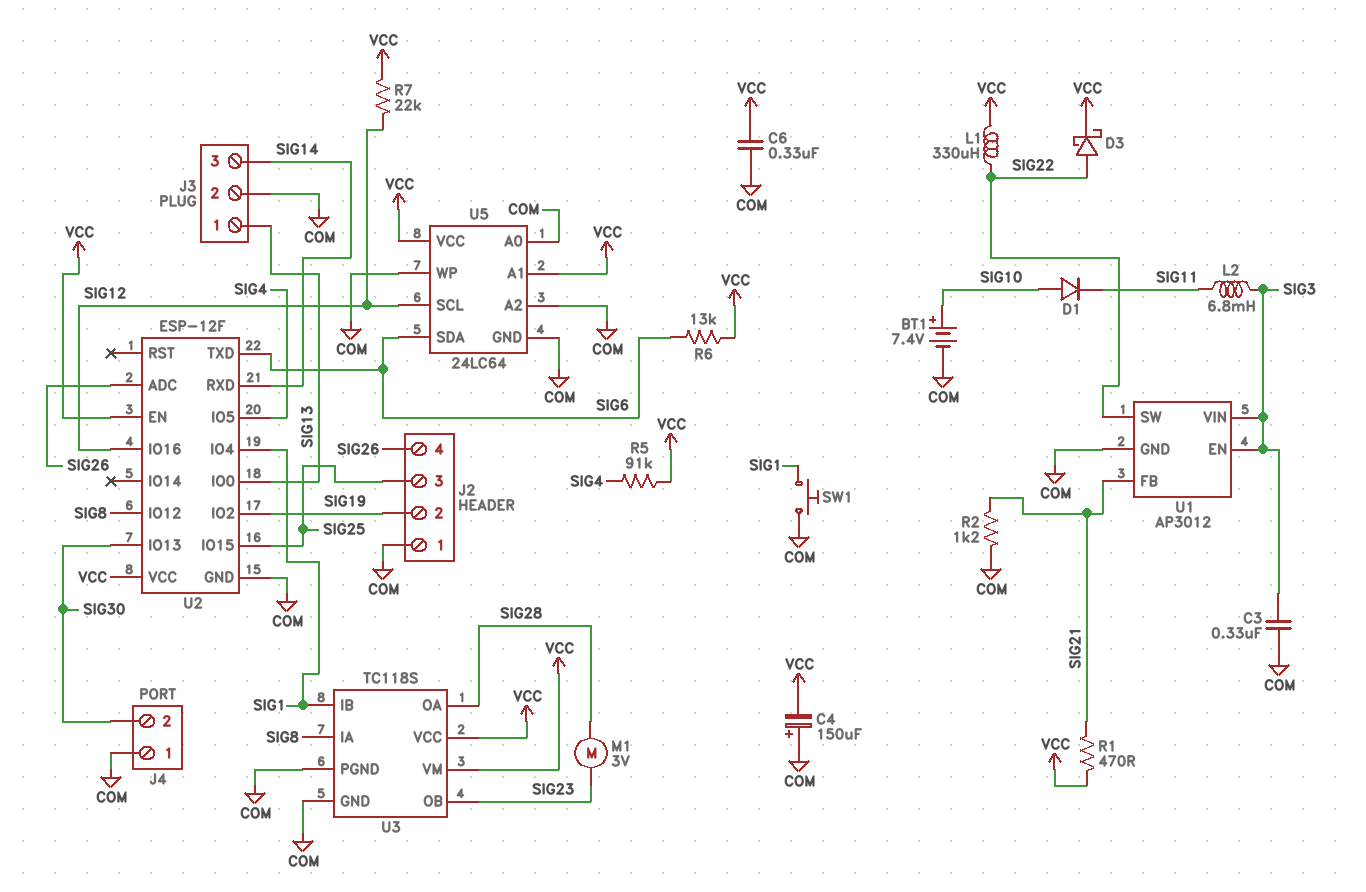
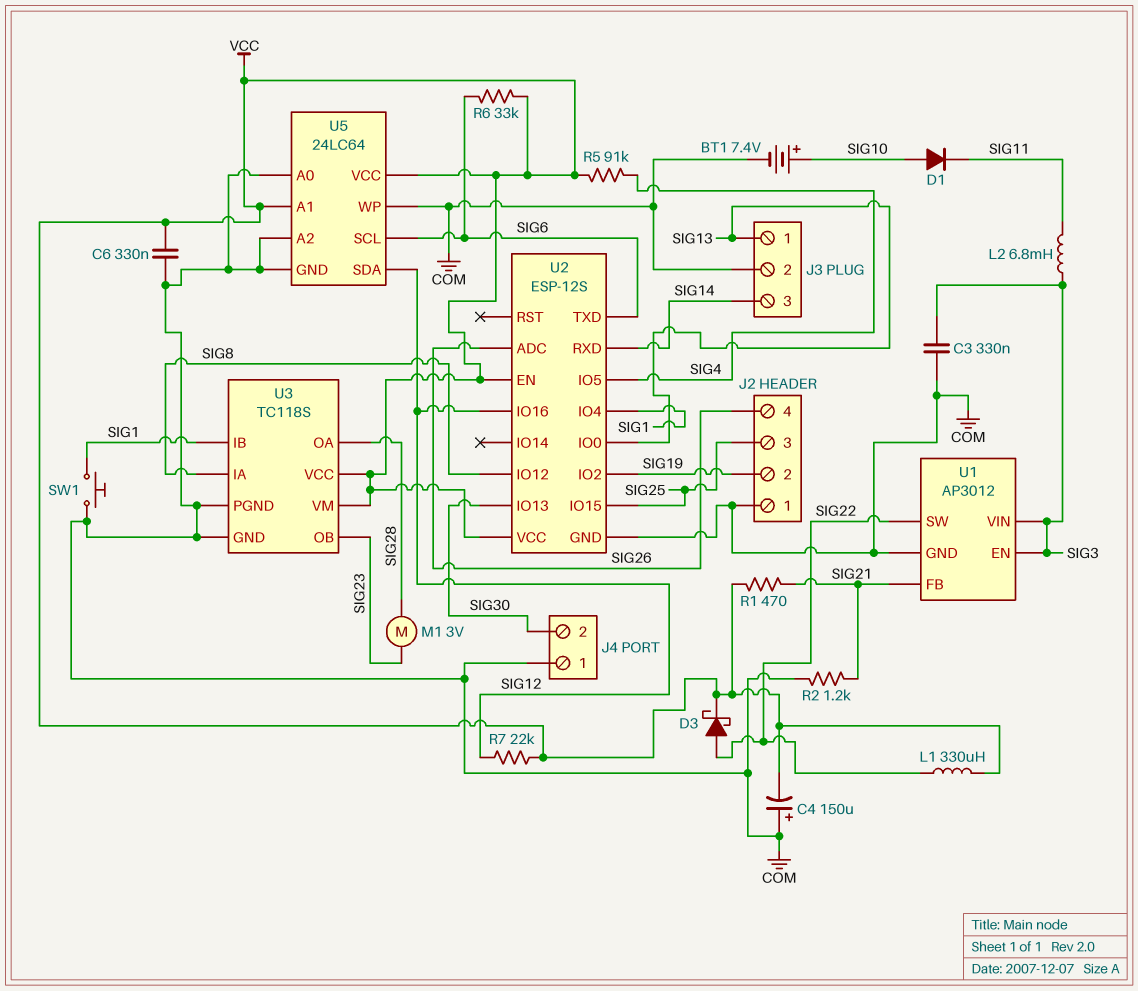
R6: 13k (SIG6, VCC) -> 33k (SIG6, VCC)
U2: ESP-12F -> ESP-12S
U5 pin SCL: SIG12 -> SIG6
U5 pin SDA: SIG6 -> SIG12

